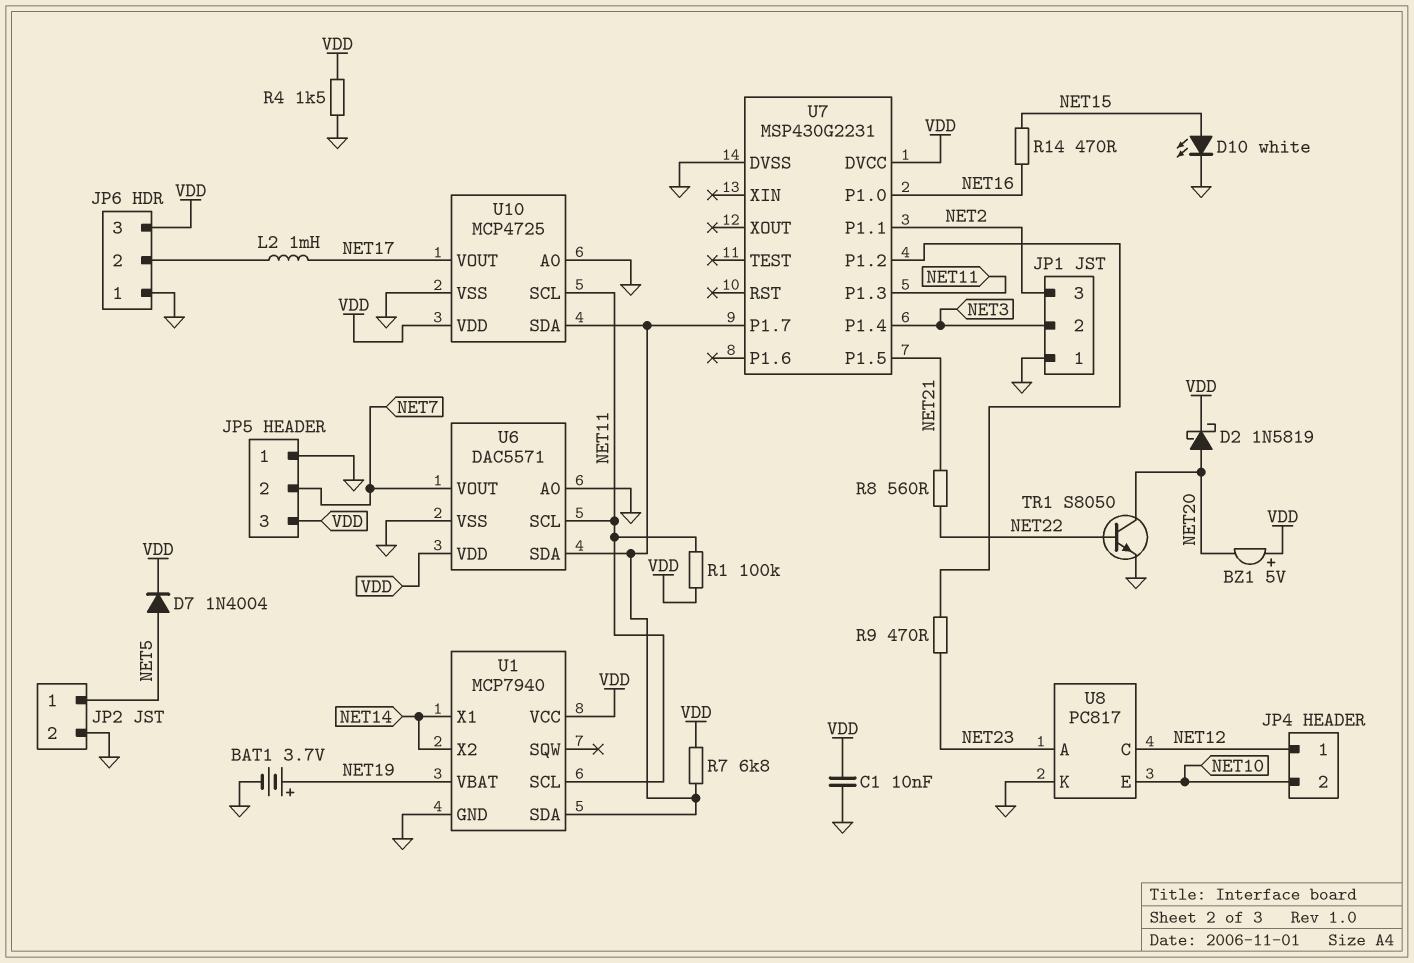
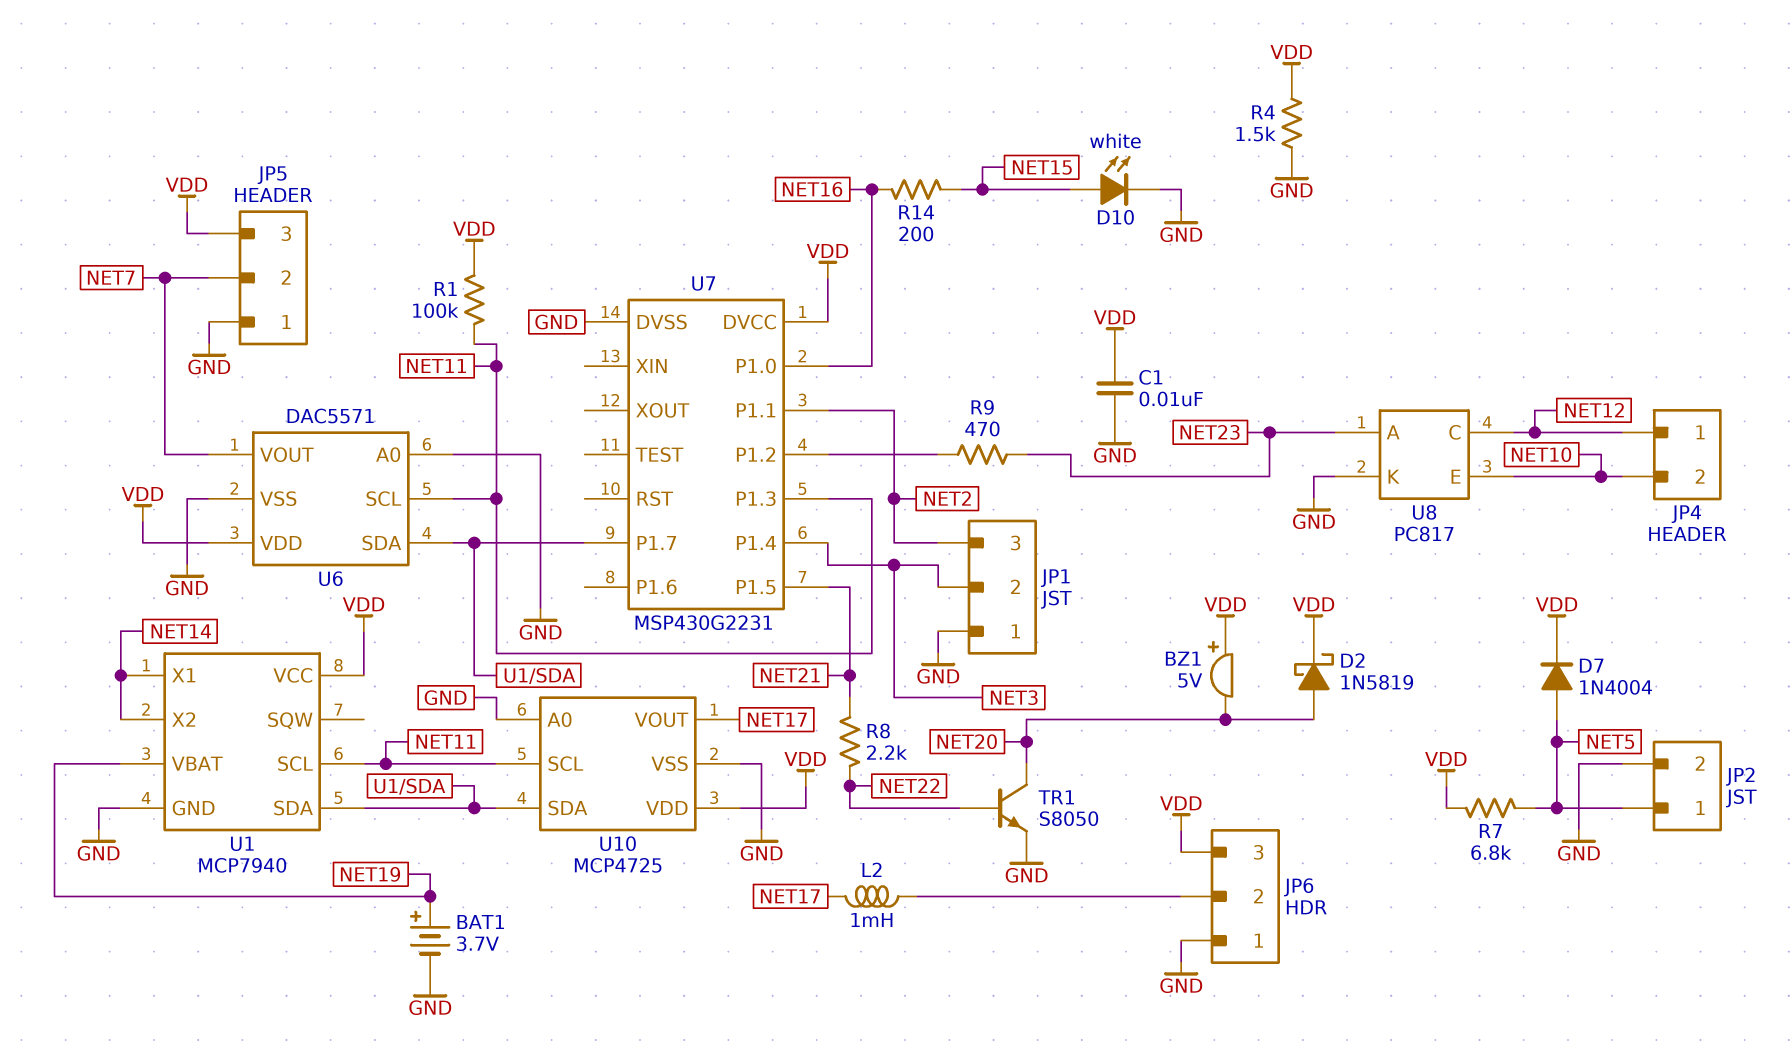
R7: 6.8k (U1/SDA, VDD) -> 6.8k (NET5, VDD)
R8: 560 (NET21, NET22) -> 2.2k (NET21, NET22)
R14: 470 (NET15, NET16) -> 200 (NET15, NET16)

